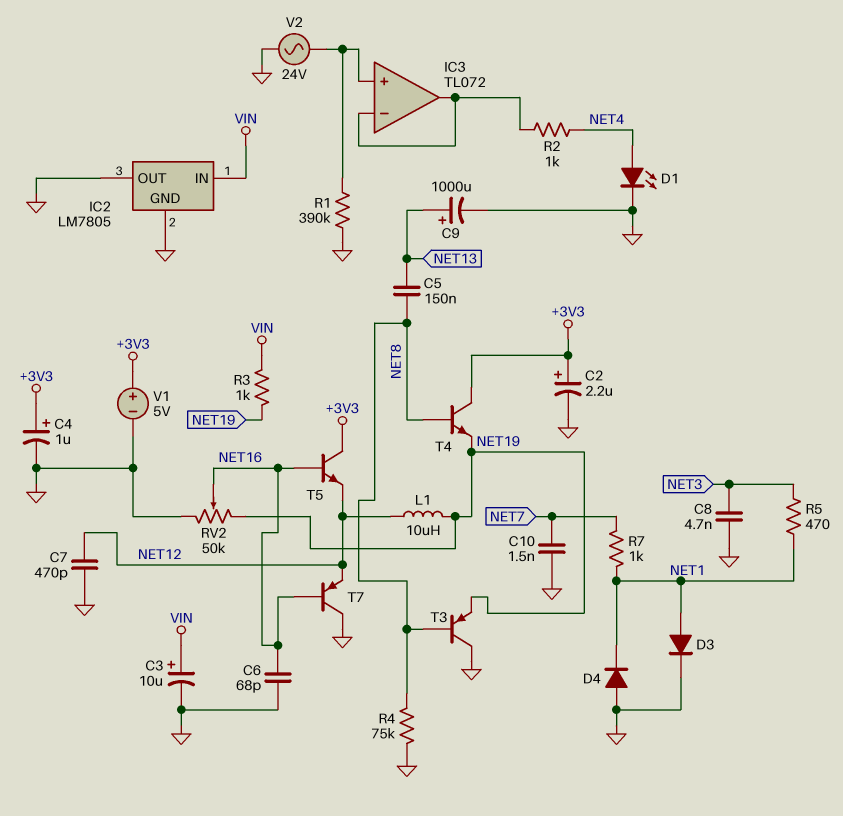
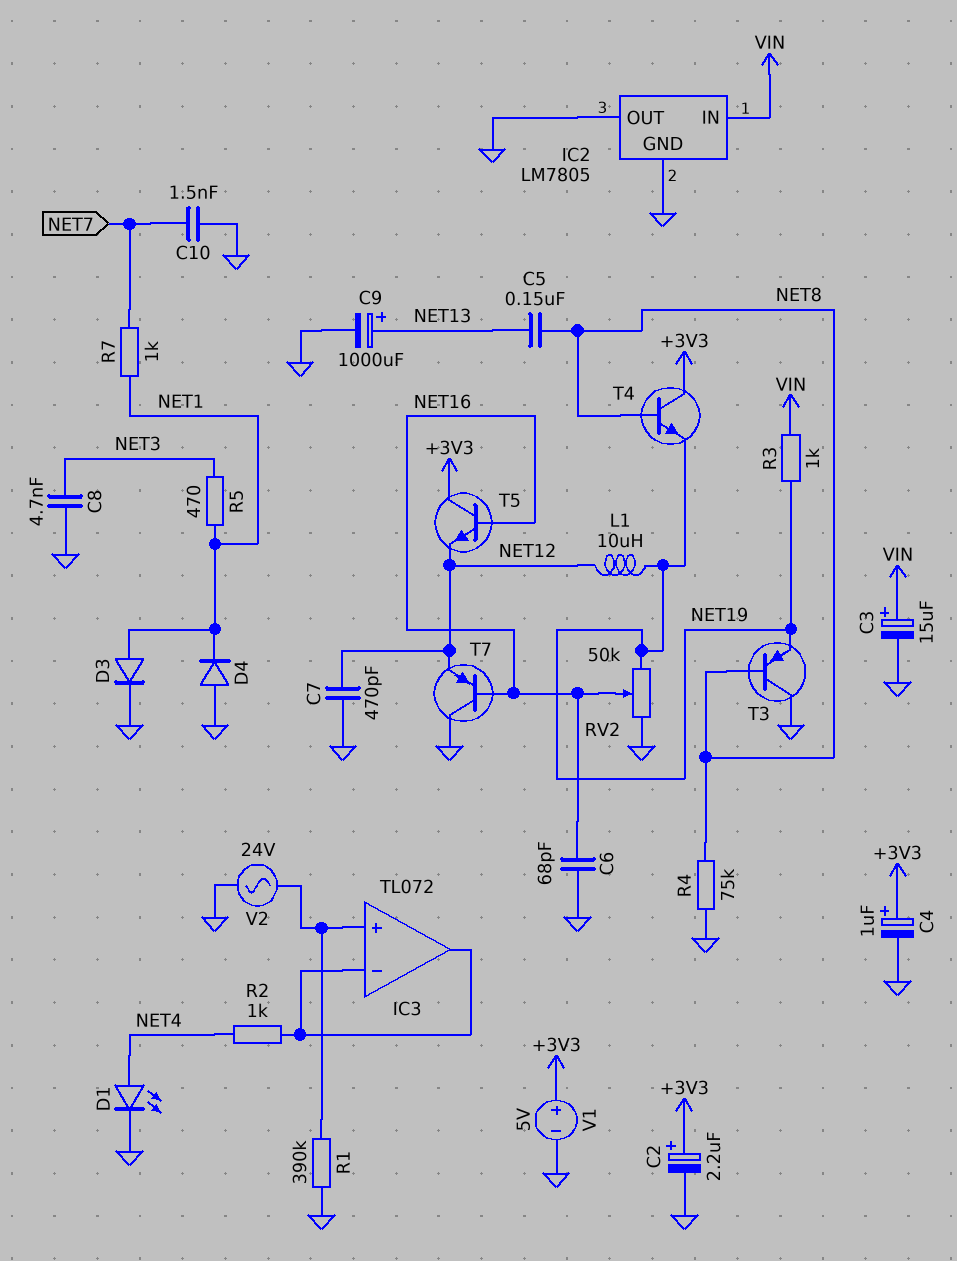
C3: 10uF (plus VIN, minus GND) -> 15uF (plus VIN, minus GND)

